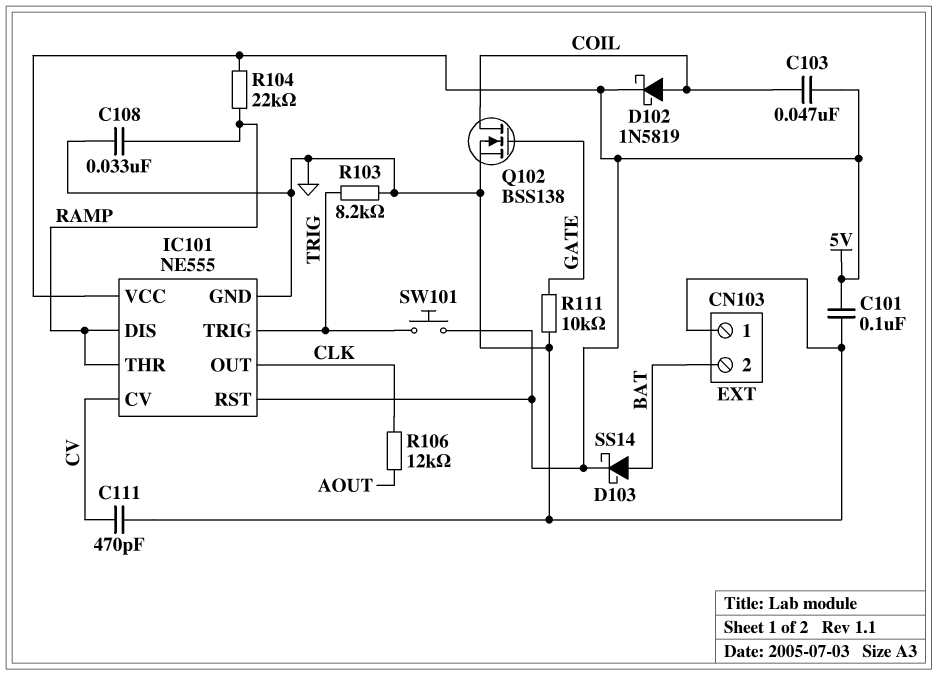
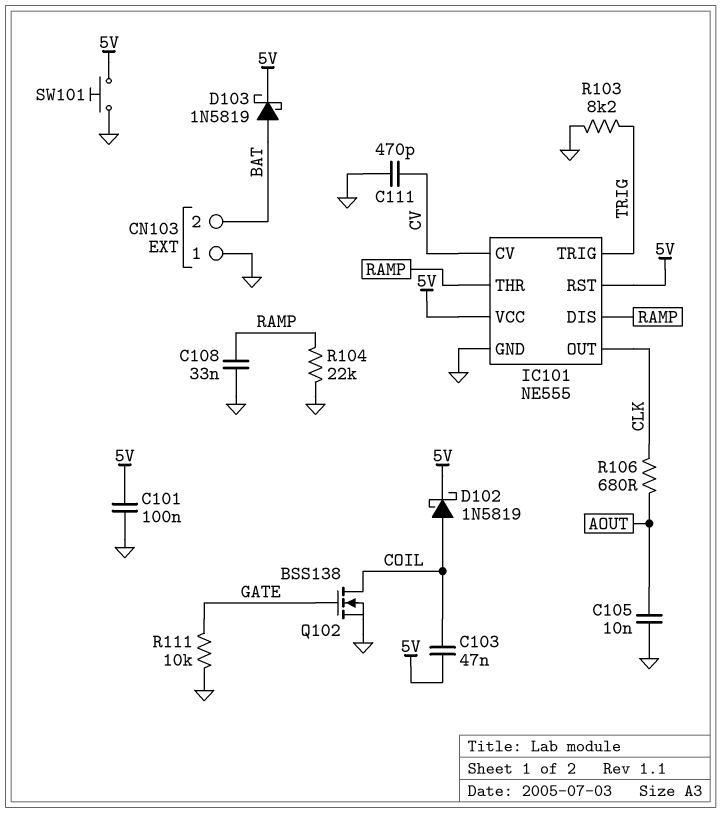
C105: none -> 10nF (AOUT, GND)
D103: schottky SS14 (A BAT, K 5V) -> schottky 1N5819 (A BAT, K 5V)
R104: 22k (5V, RAMP) -> 22k (GND, RAMP)
R106: 12k (AOUT, CLK) -> 680 (AOUT, CLK)
SW101: button (5V, TRIG) -> button (5V, GND)

